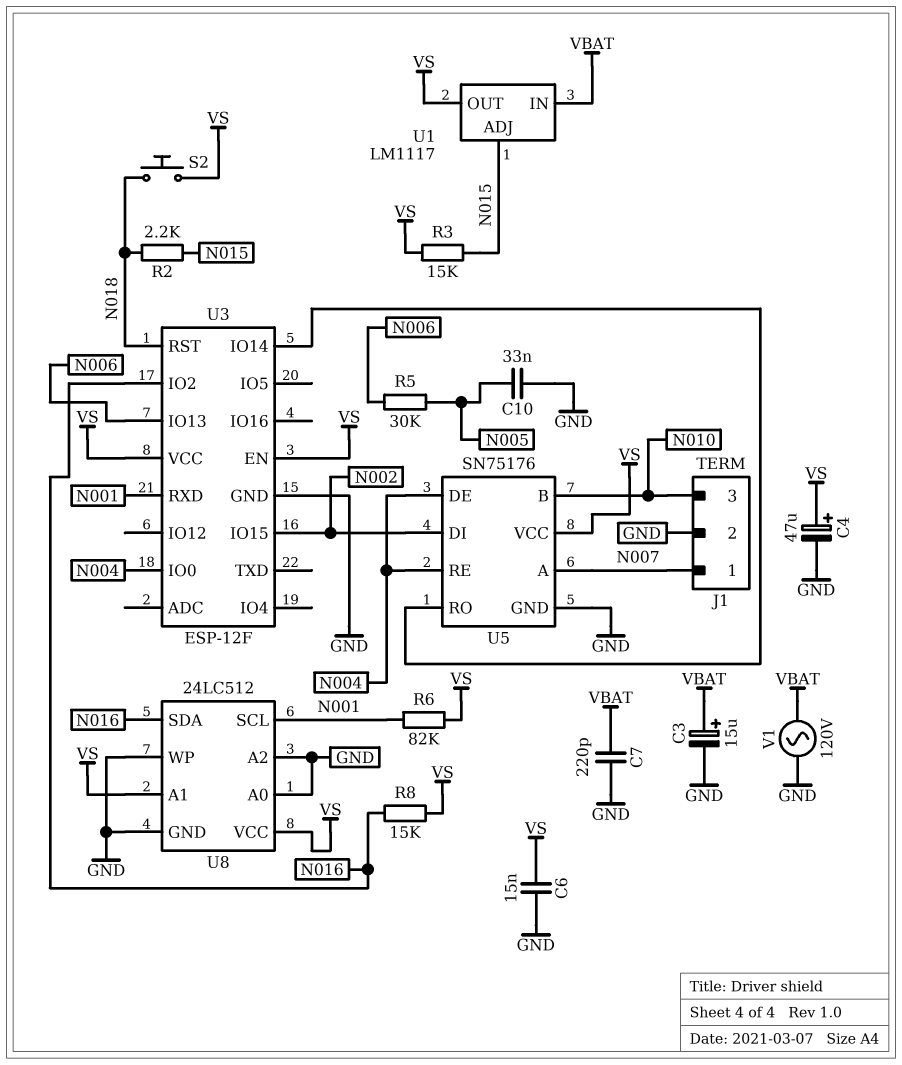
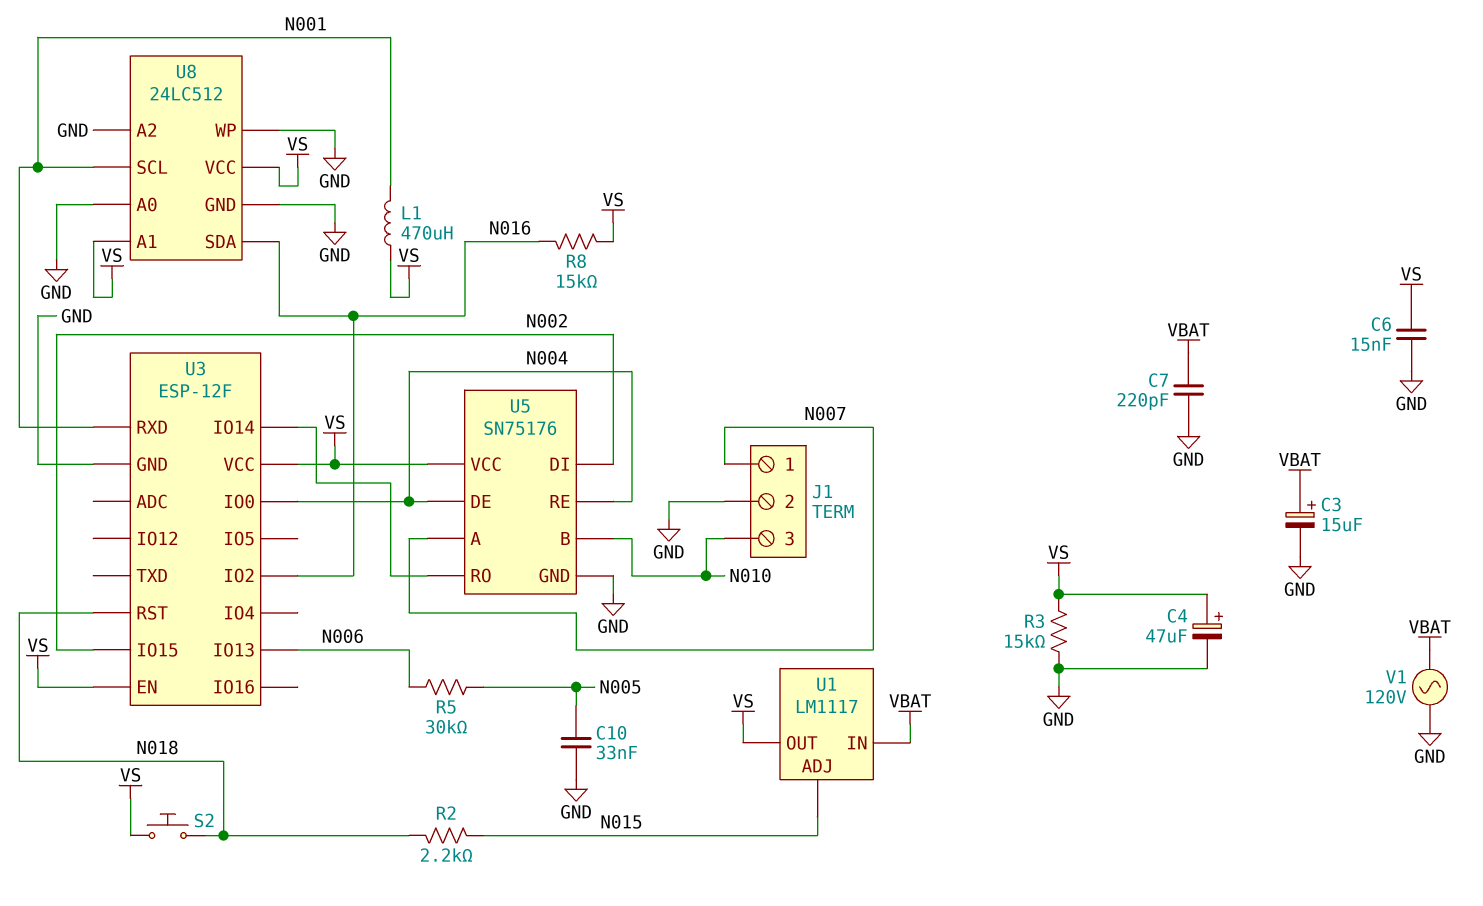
L1: none -> 470uH (N001, VS)
R3: 15k (N015, VS) -> 15k (GND, VS)
R6: 82k (N001, VS) -> none

